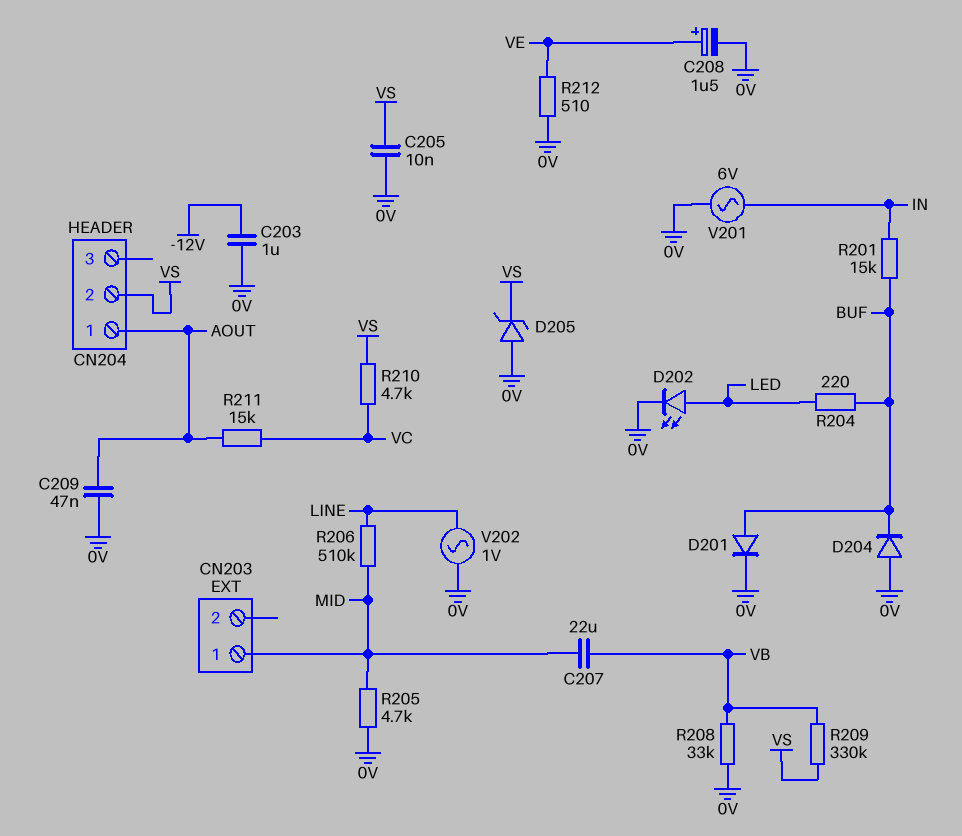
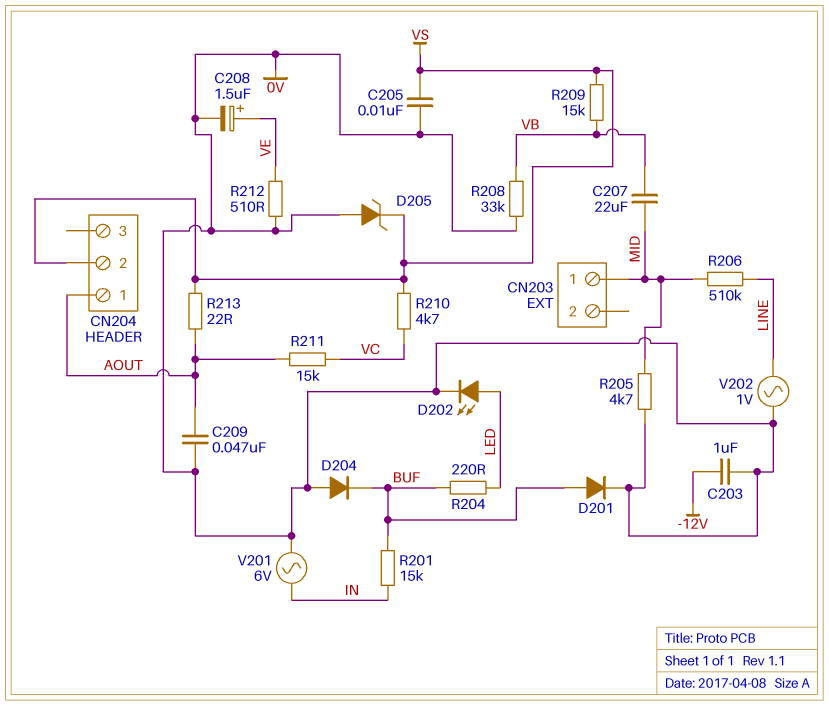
R209: 330k (VB, VS) -> 15k (VB, VS)
R213: none -> 22 (AOUT, VS)

